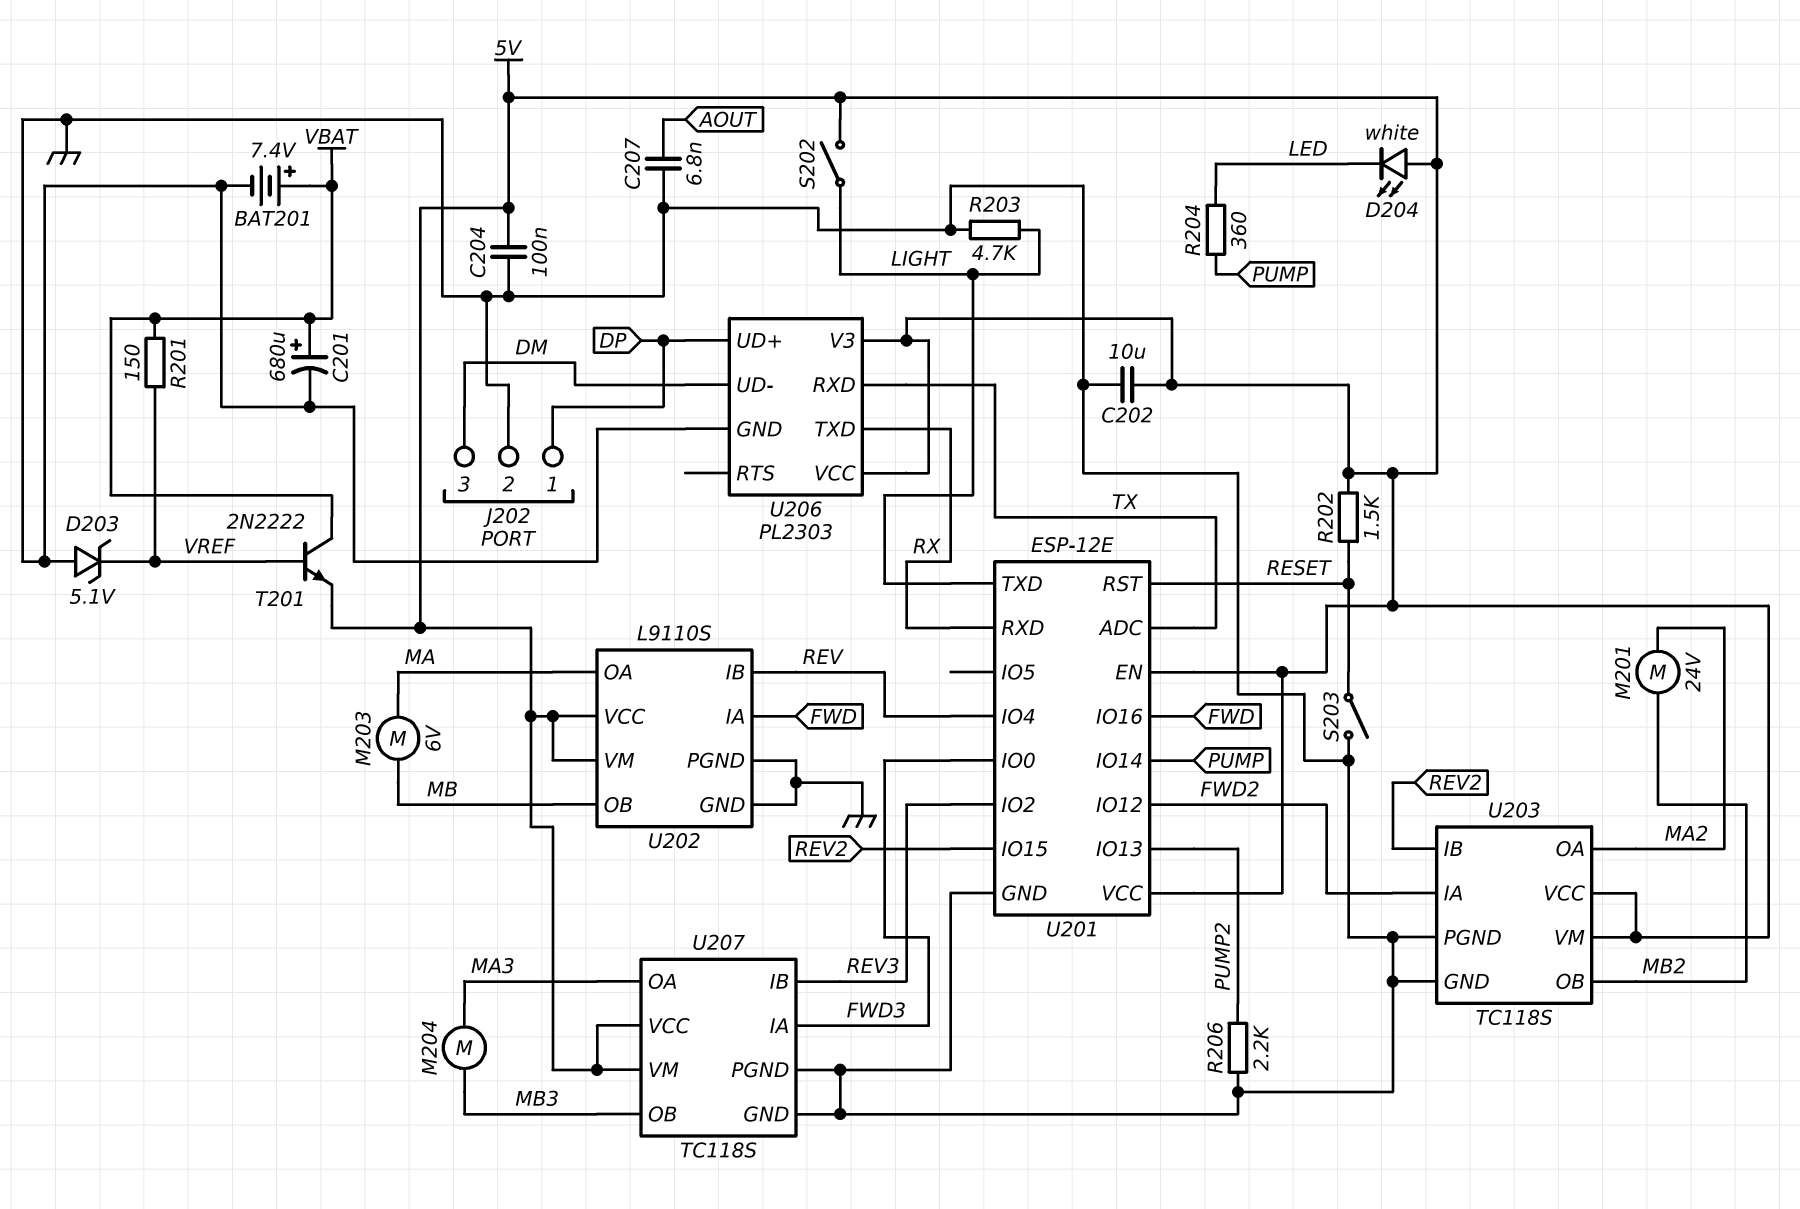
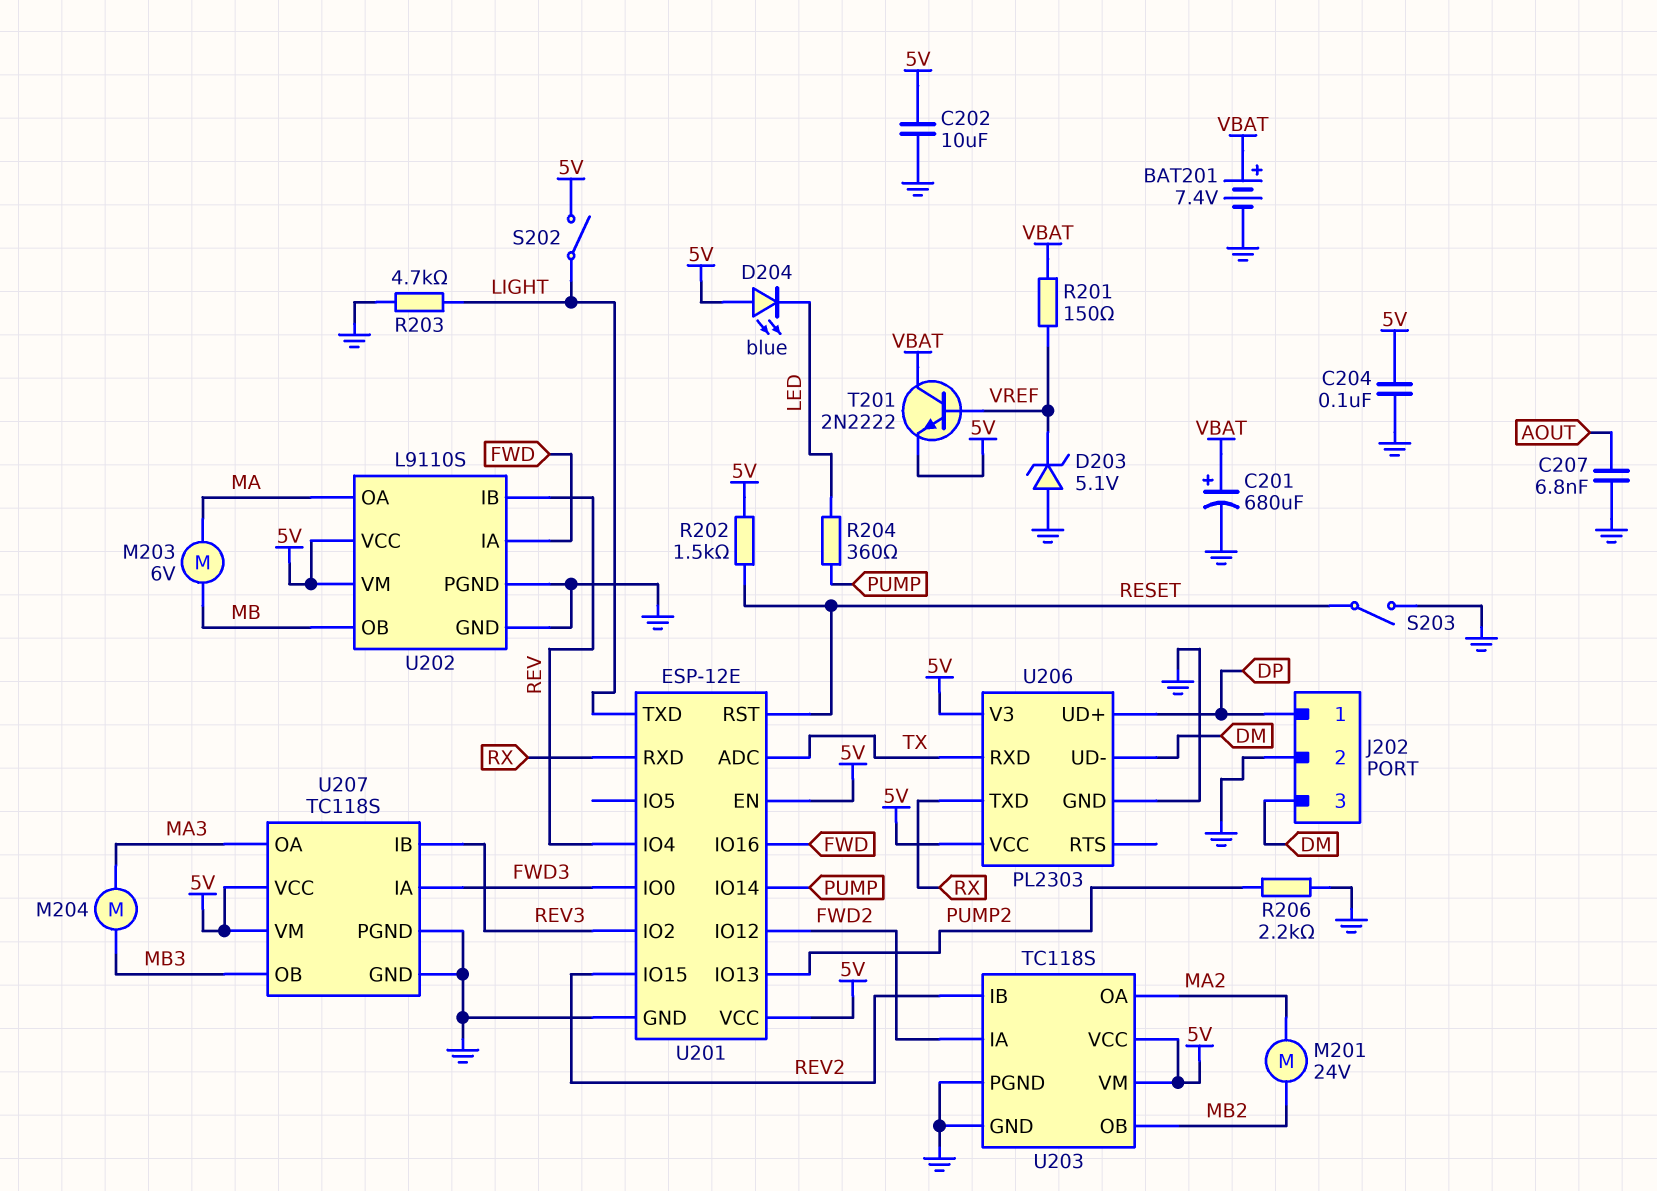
D204: LED white (A 5V, K LED) -> LED blue (A 5V, K LED)

